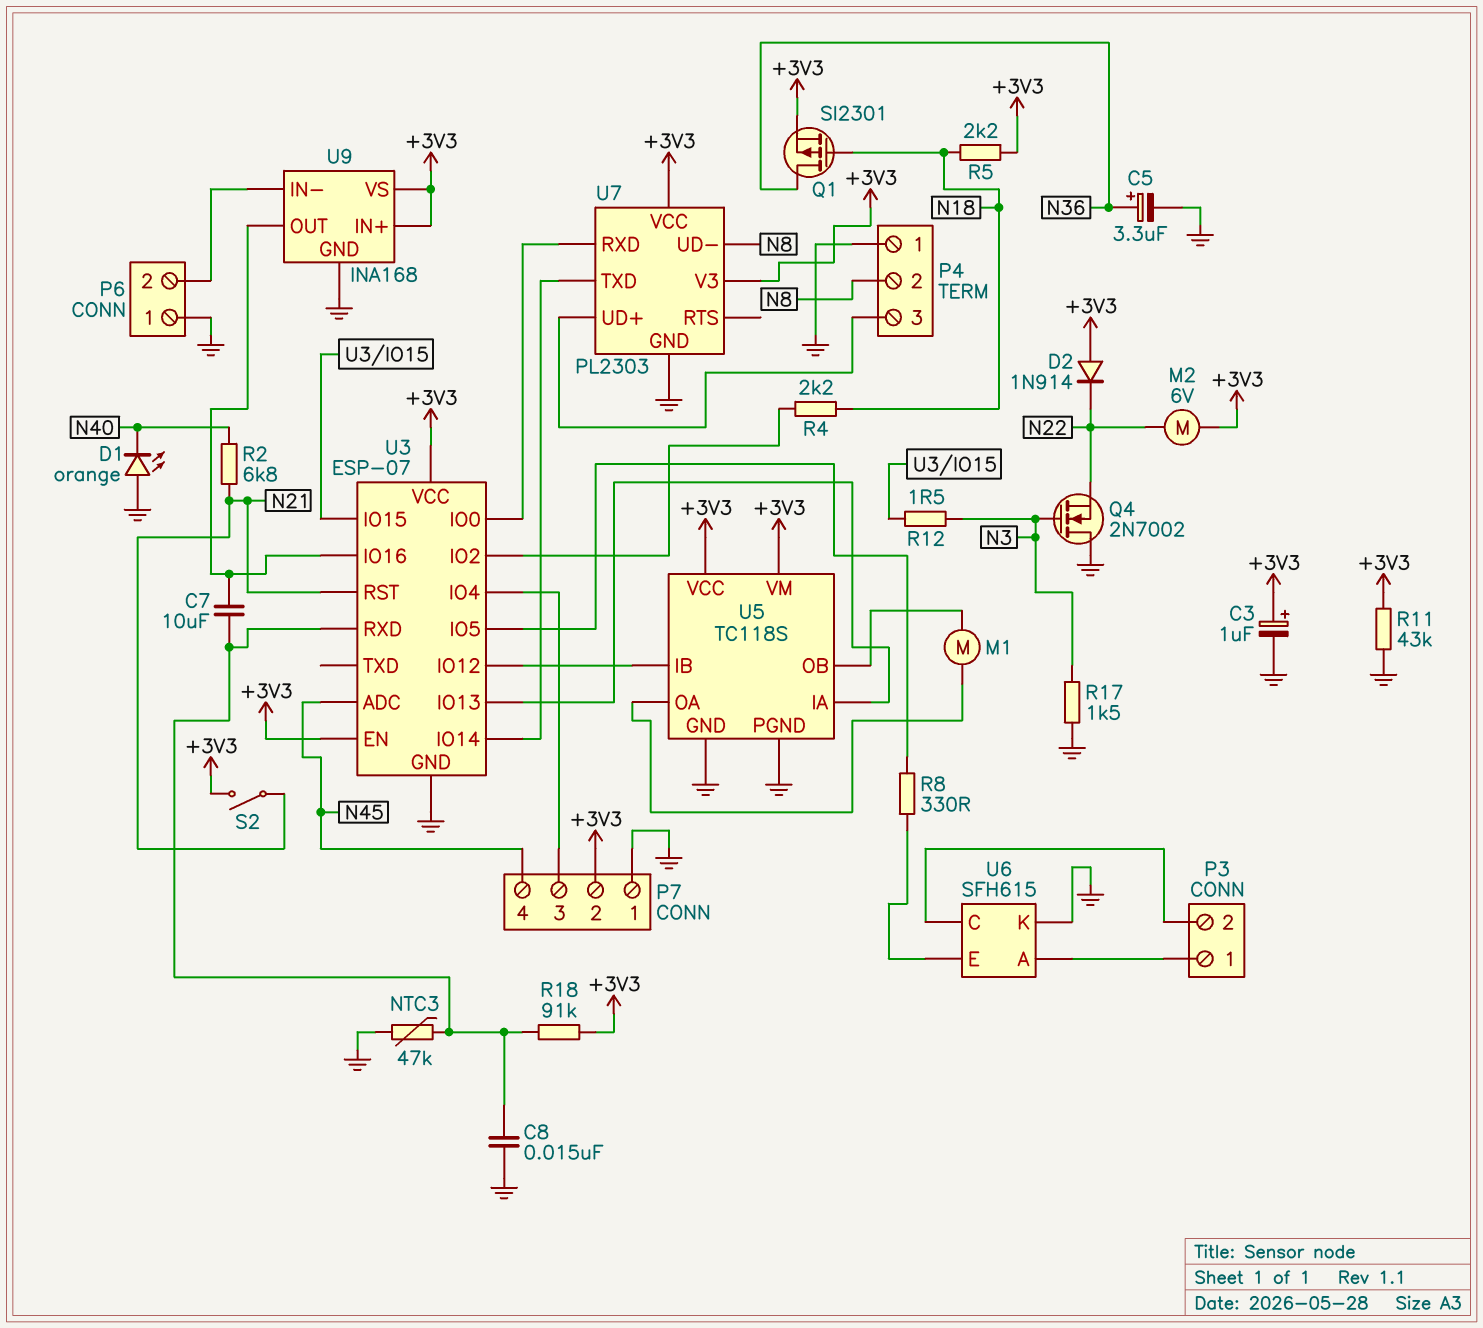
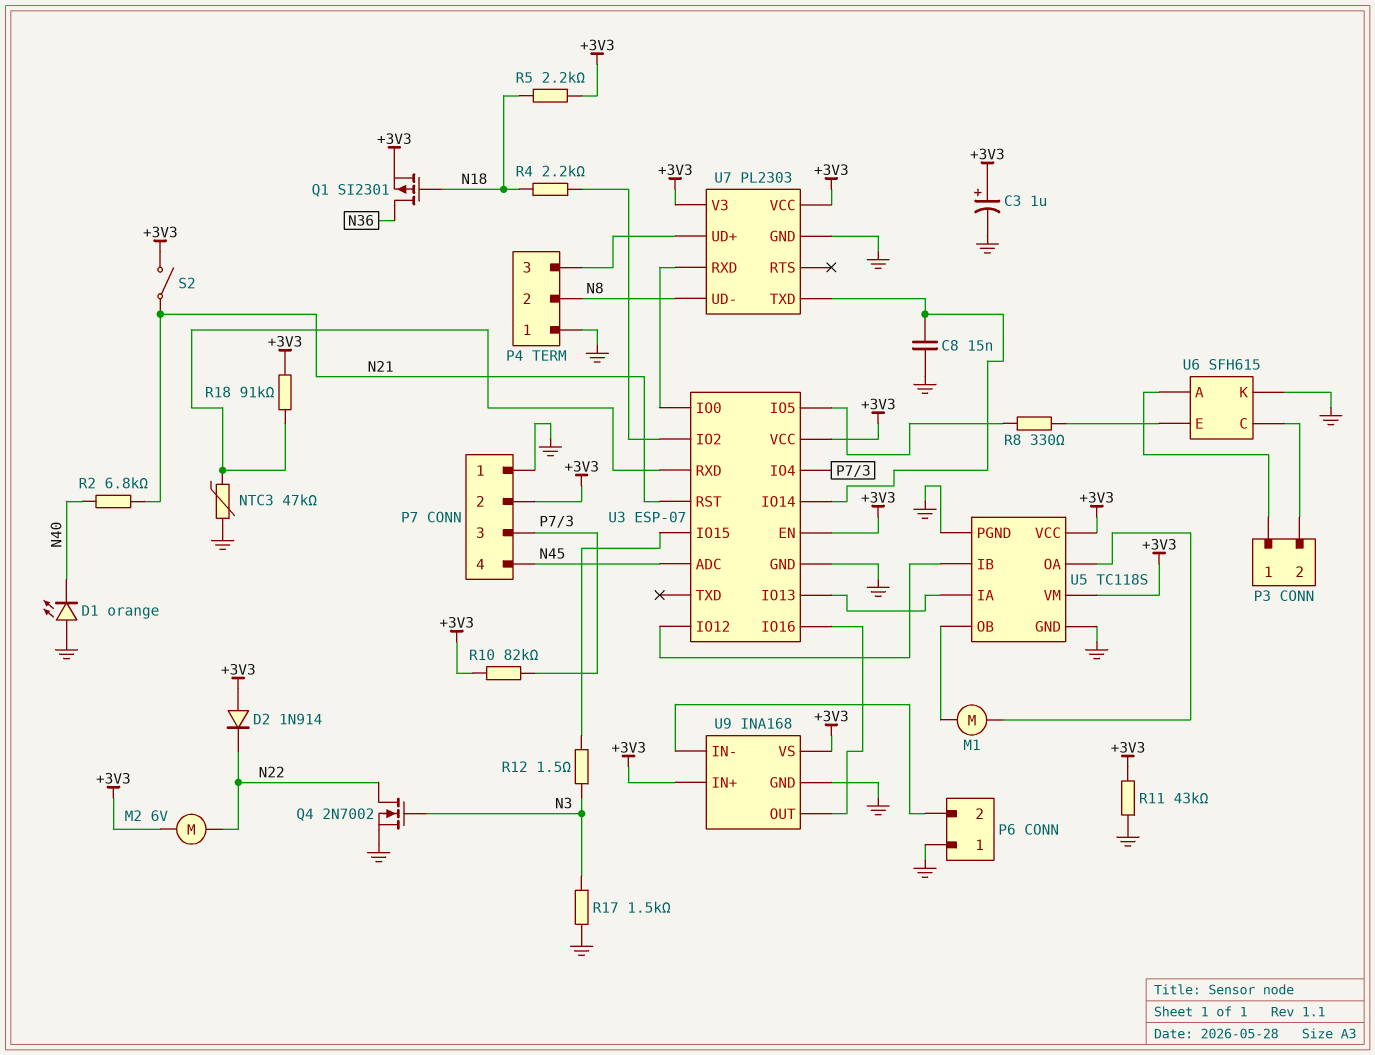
C5: 3.3uF (plus N36, minus GND) -> none
C7: 10uF (U3/IO16, U3/RXD) -> none
C8: 15nF (GND, U3/RXD) -> 15nF (GND, U3/IO14)
Q4: NMOS 2N7002 (G N3, D GND, S N22) -> NMOS 2N7002 (G N3, D N22, S GND)
R10: none -> 82k (+3V3, P7/3)

